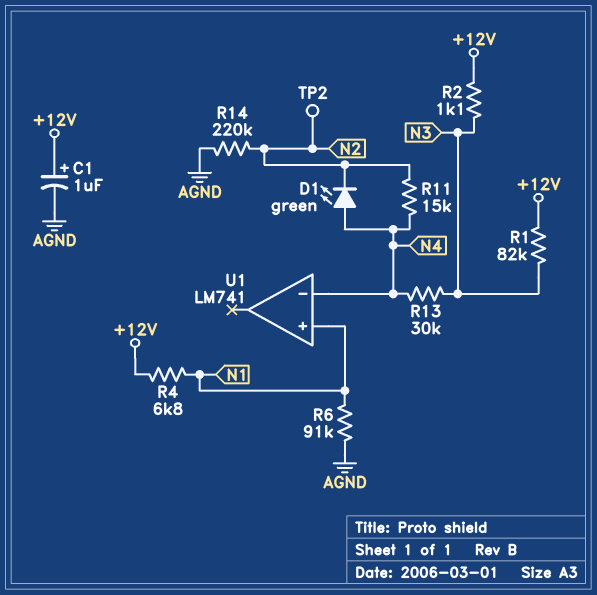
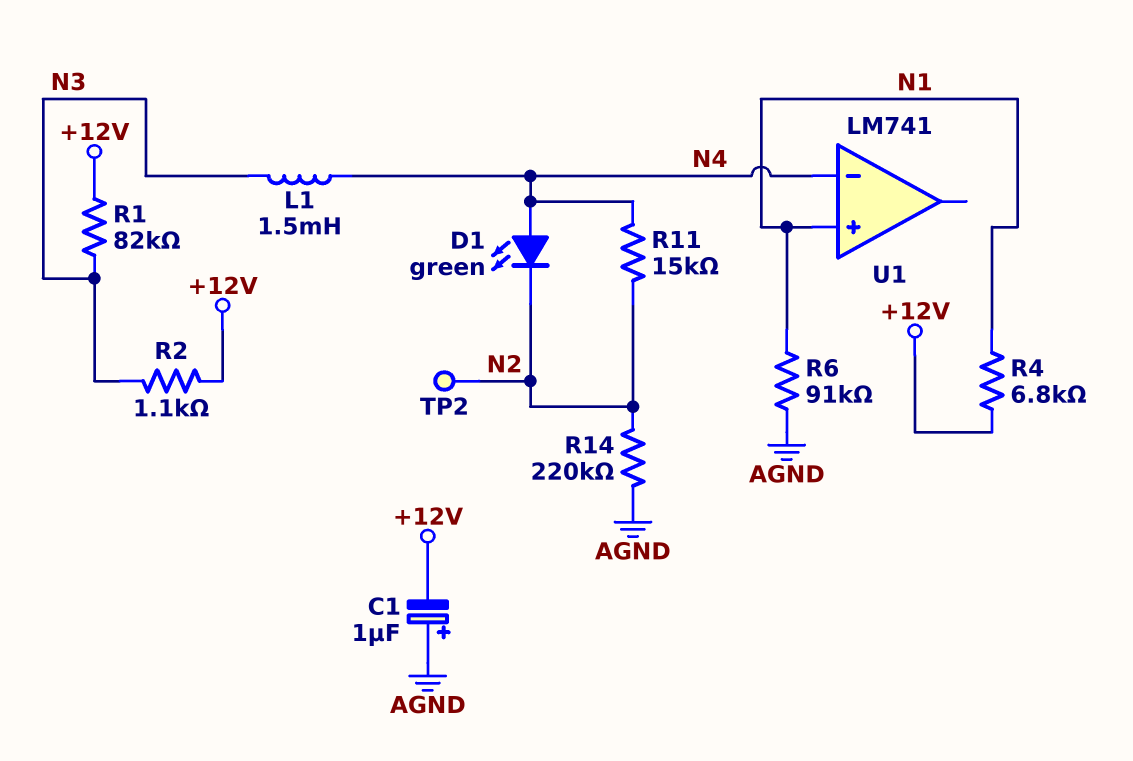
C1: 1uF (plus +12V, minus AGND) -> 1uF (plus AGND, minus +12V)
L1: none -> 1.5mH (N3, N4)
R13: 30k (N3, N4) -> none

